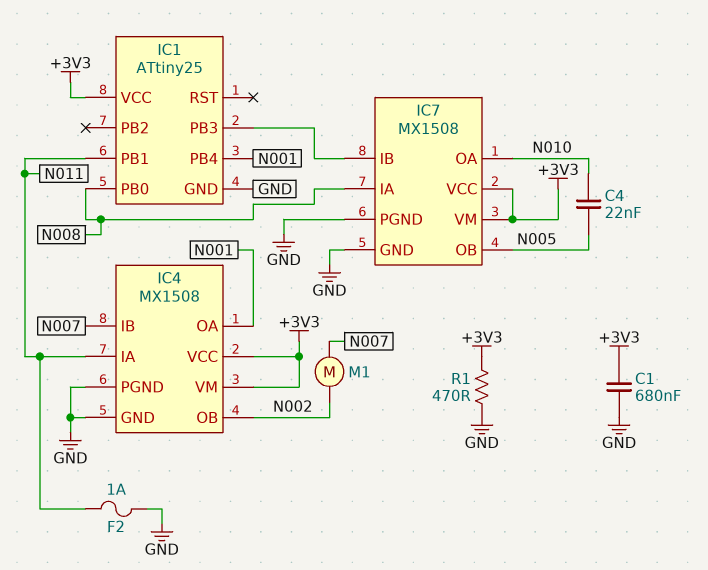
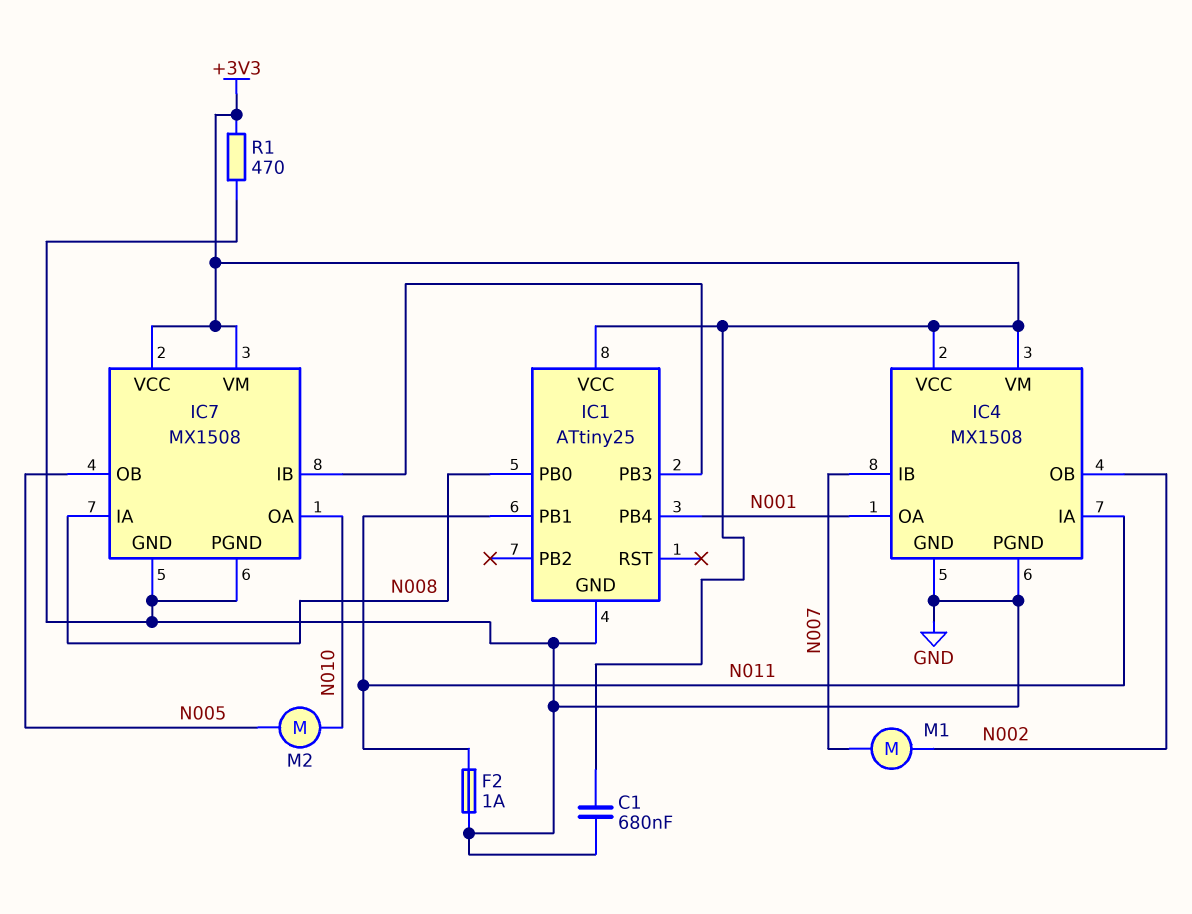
C4: 22nF (N005, N010) -> none
M2: none -> motor (N005, N010)

